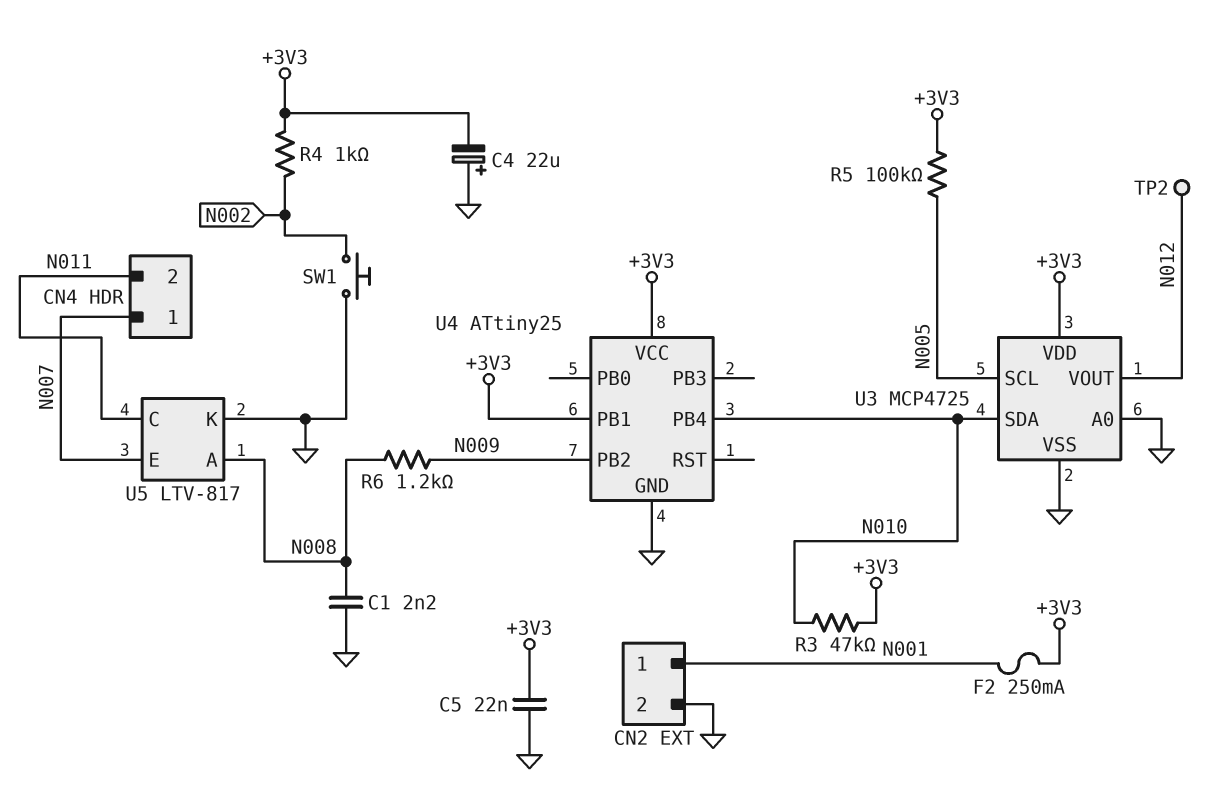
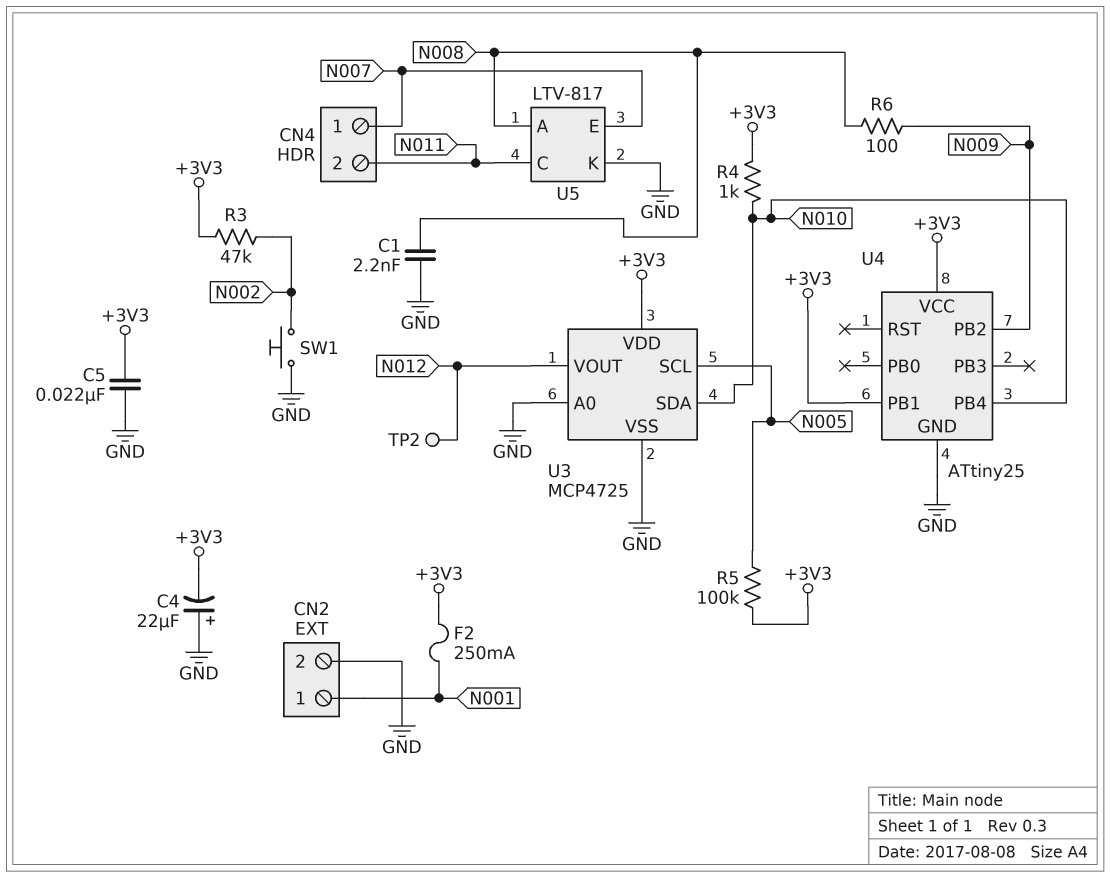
R3: 47k (+3V3, N010) -> 47k (+3V3, N002)
R4: 1k (+3V3, N002) -> 1k (+3V3, N010)
R6: 1.2k (N008, N009) -> 100 (N008, N009)

